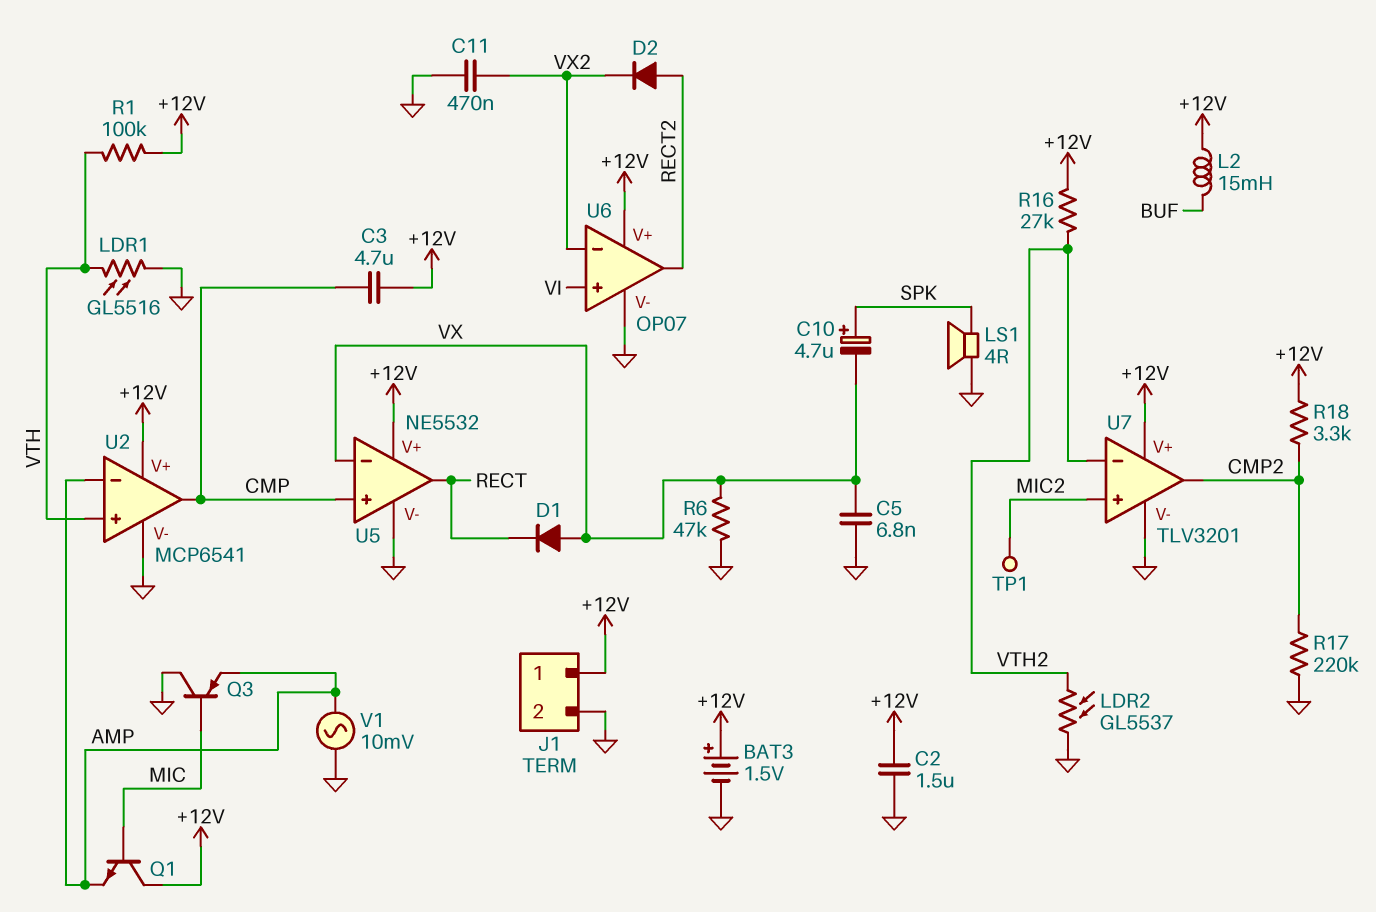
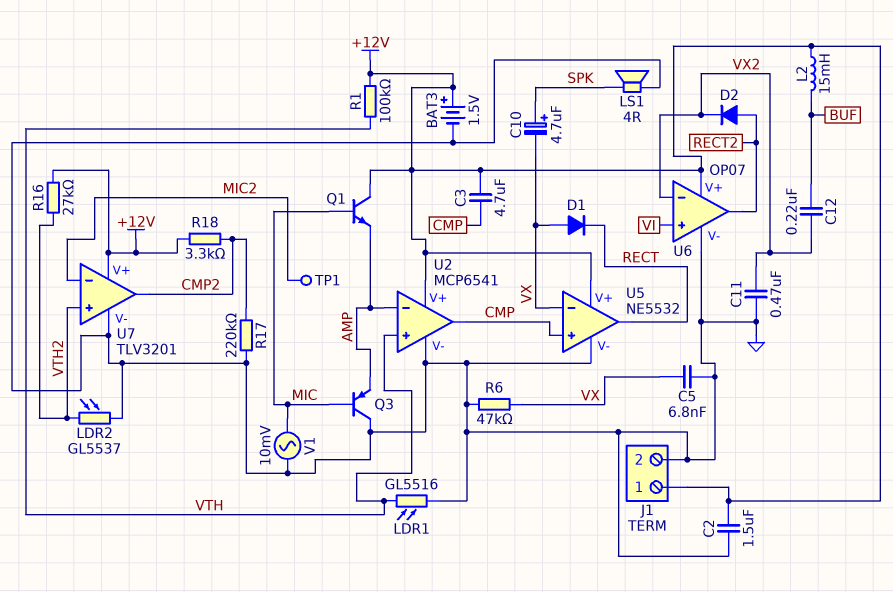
C12: none -> 220nF (BUF, VX2)
U7 pin in+: MIC2 -> VTH2
U7 pin in-: VTH2 -> MIC2
V1: AC 10mV (AMP, GND) -> AC 10mV (GND, MIC)

